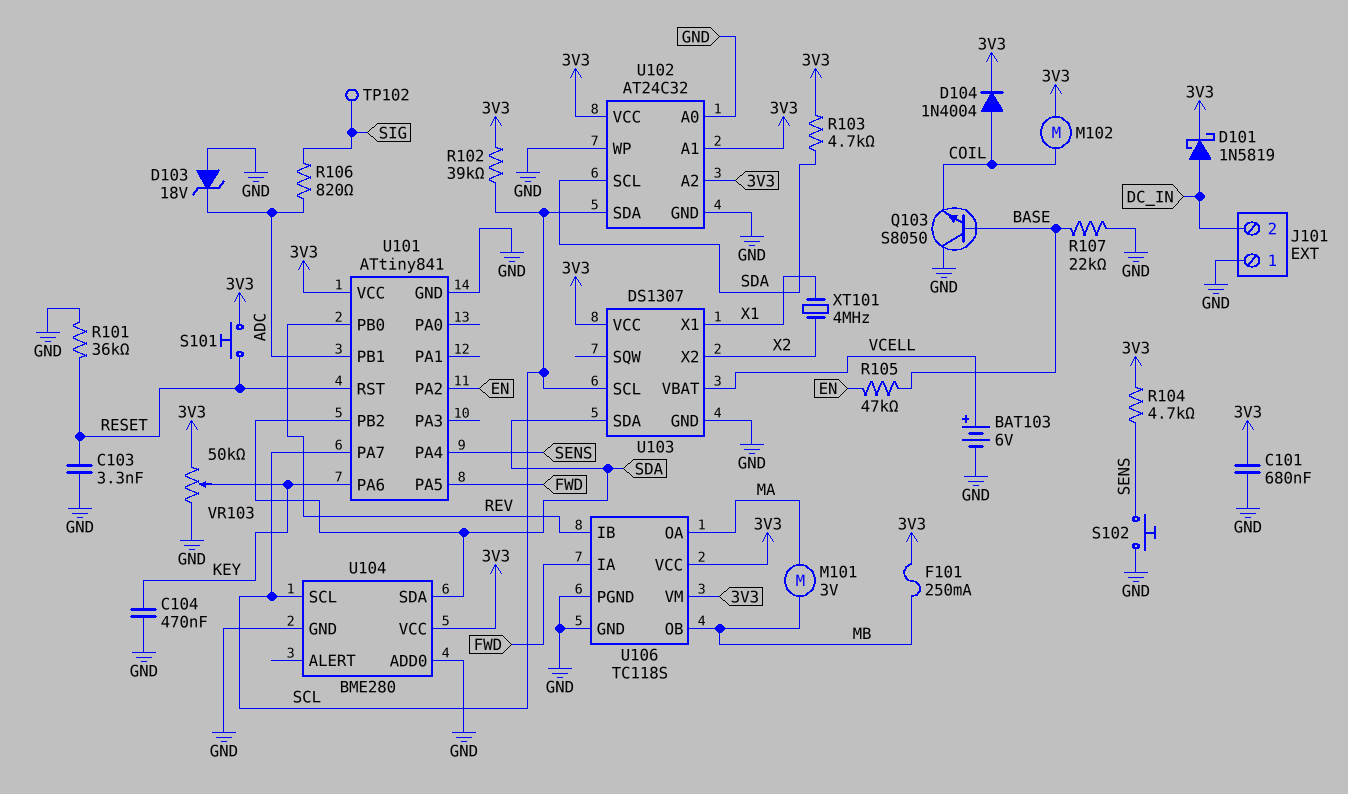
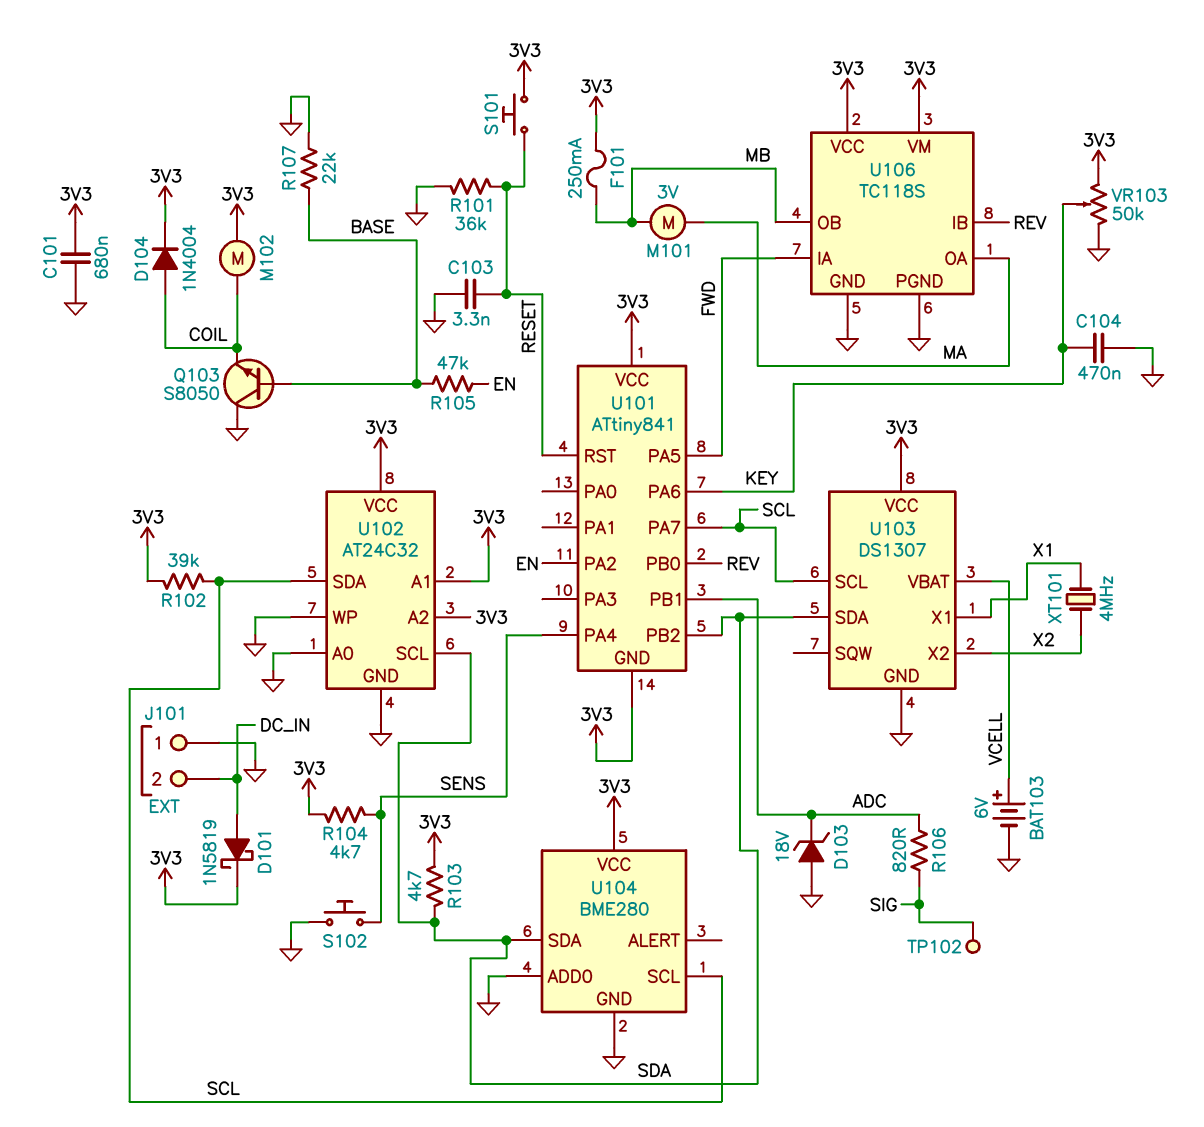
U101 pin GND: GND -> 3V3

